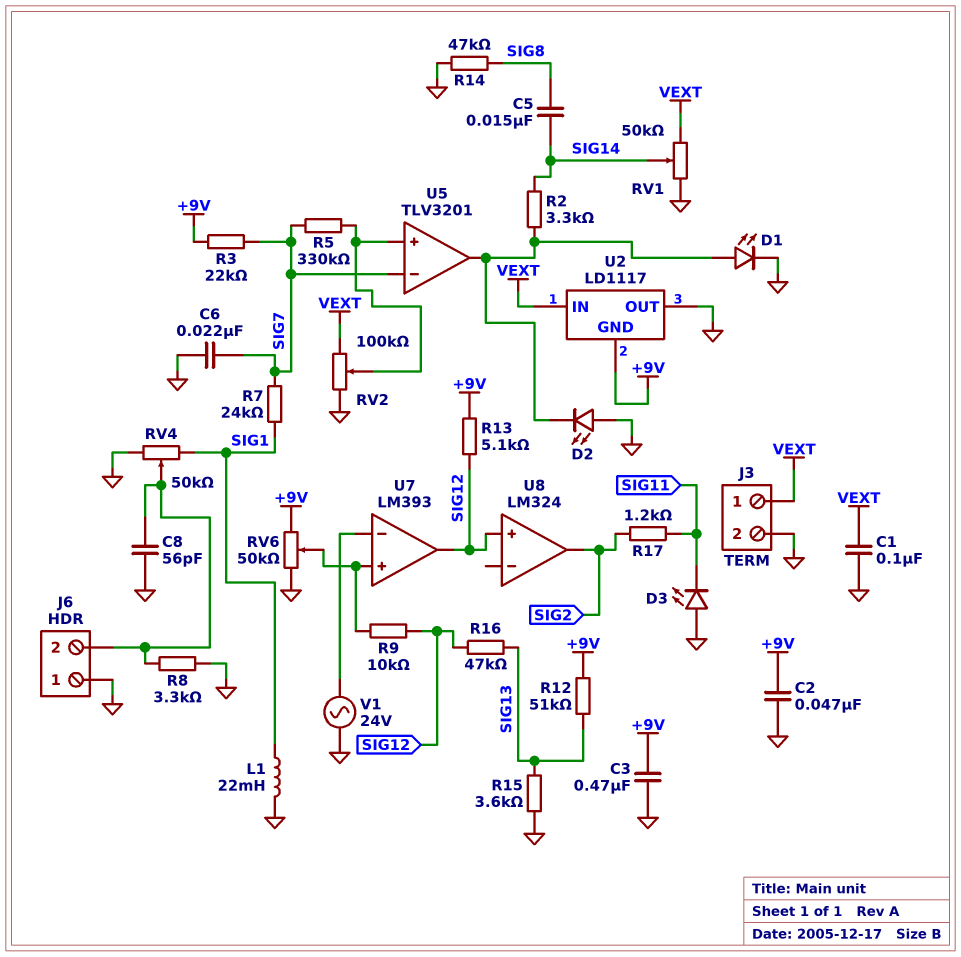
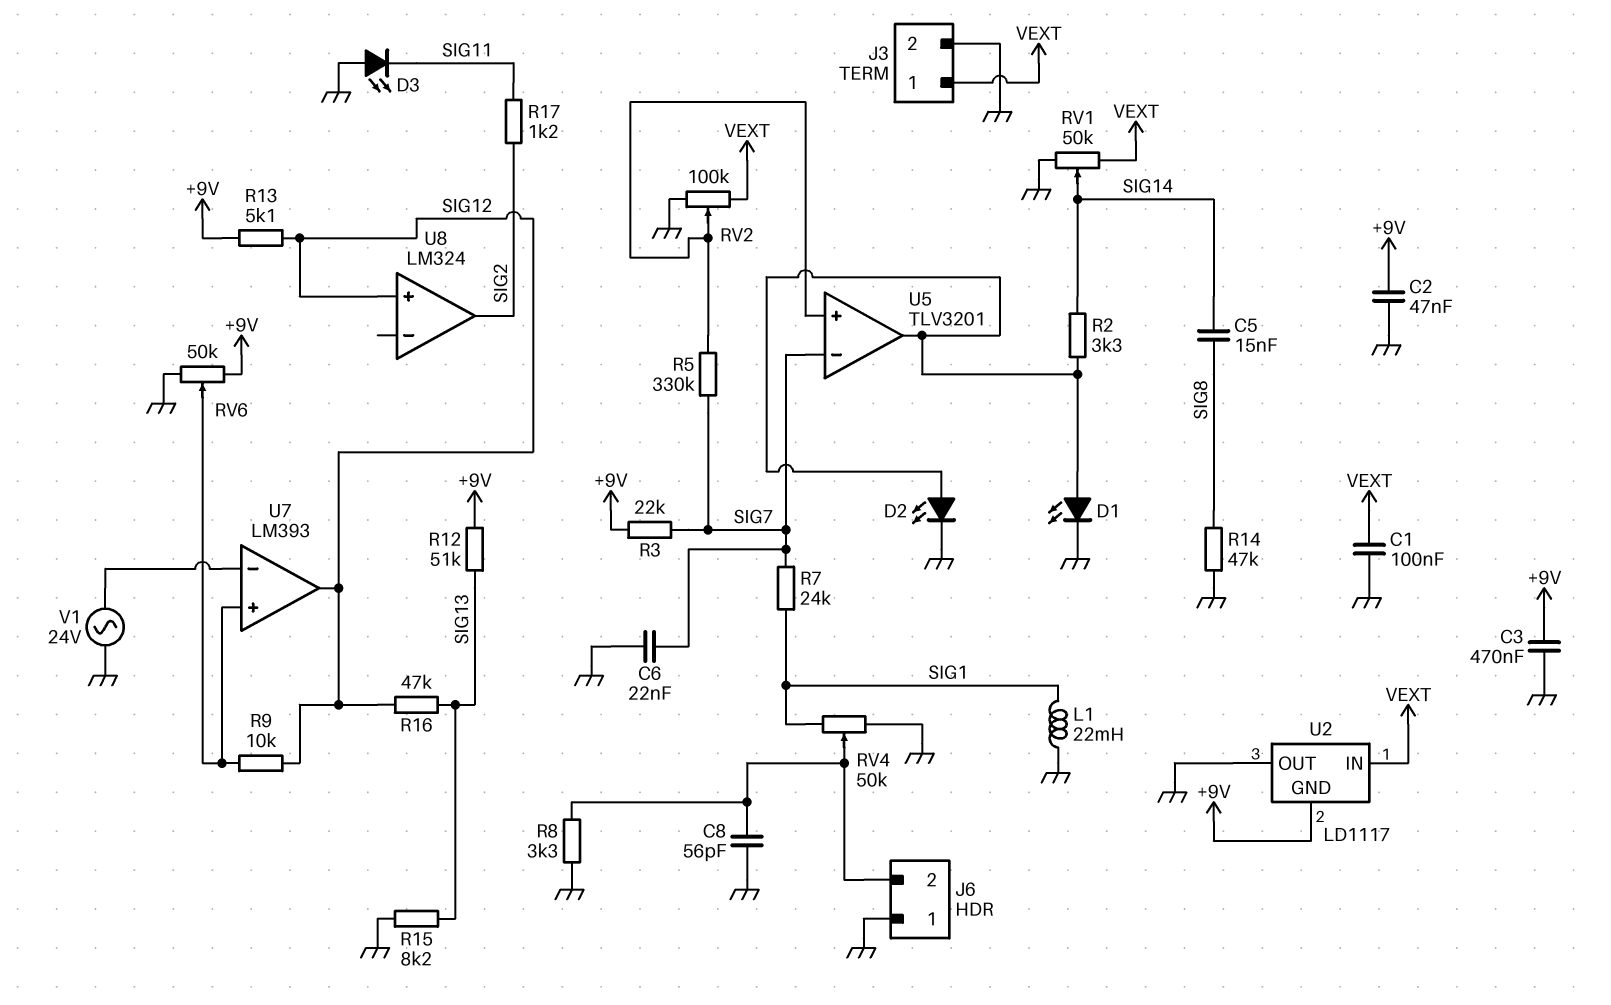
D2: LED (A GND, K U5/out) -> LED (A U5/out, K GND)
R15: 3.6k (GND, SIG13) -> 8.2k (GND, SIG13)

